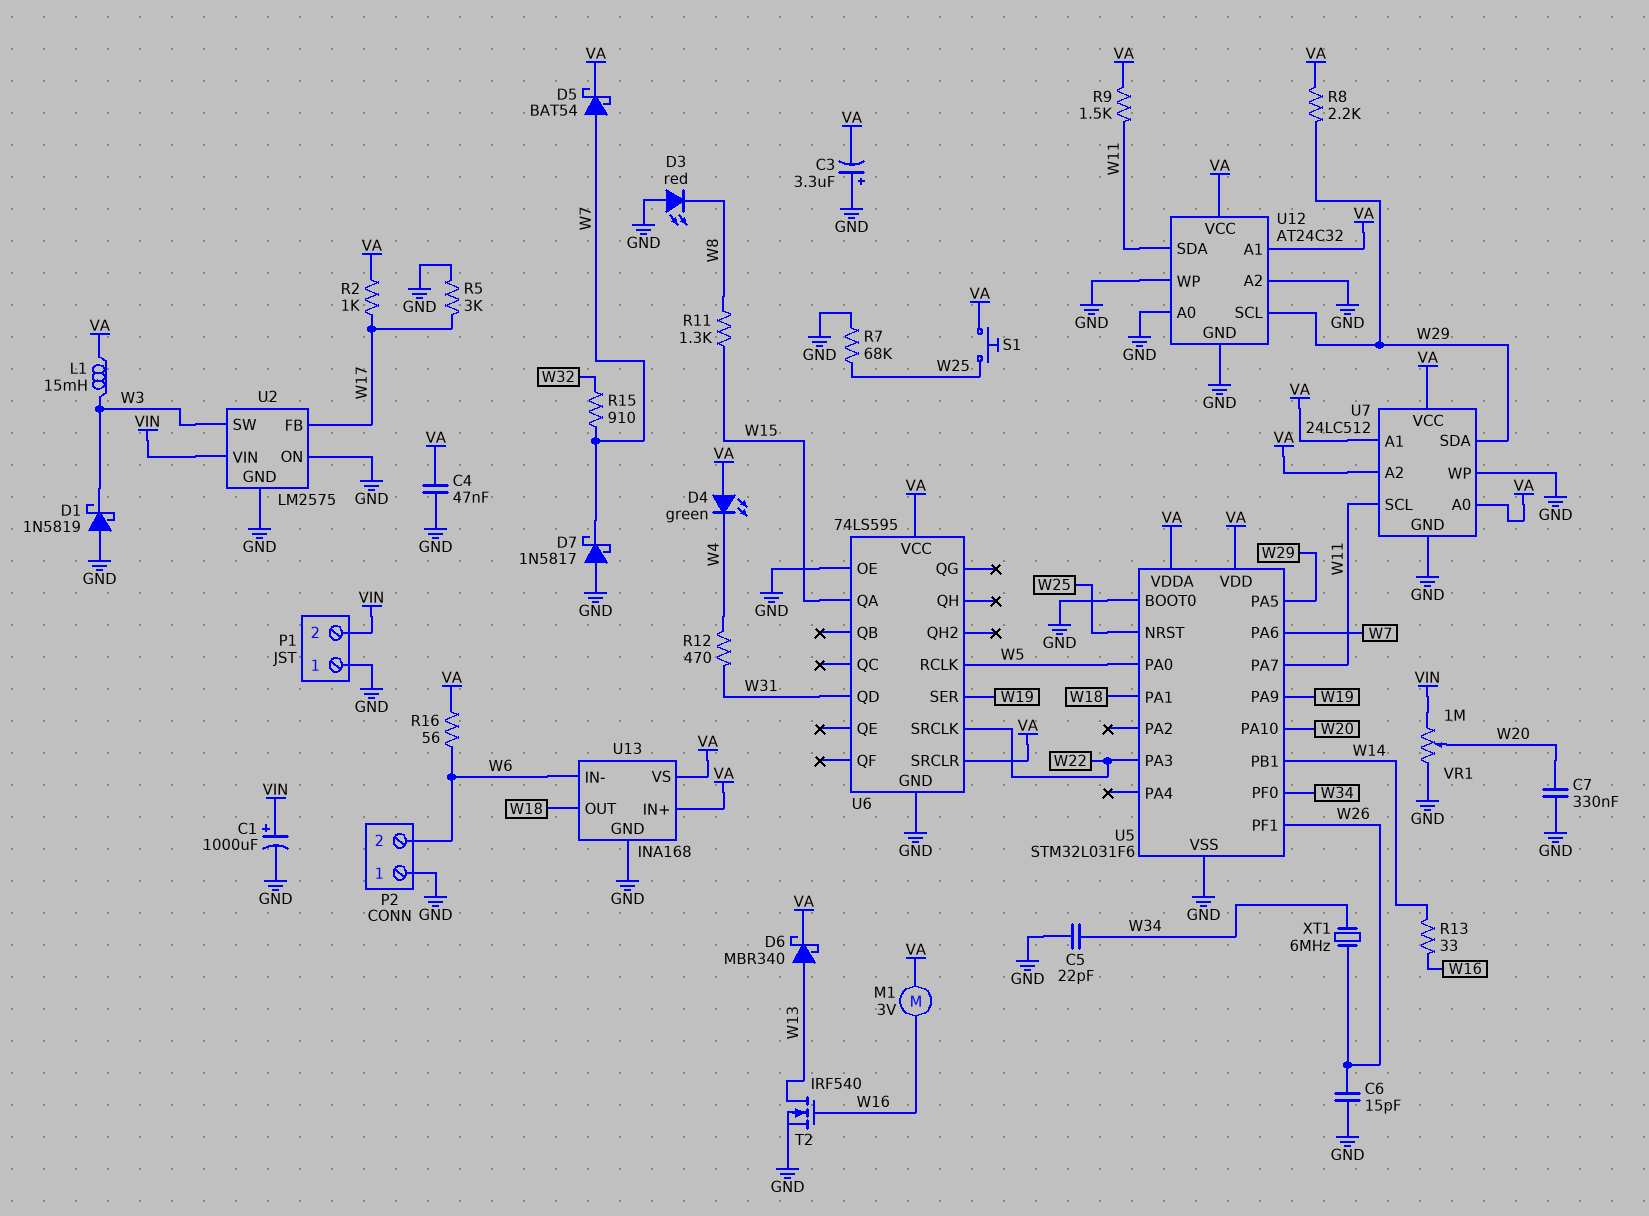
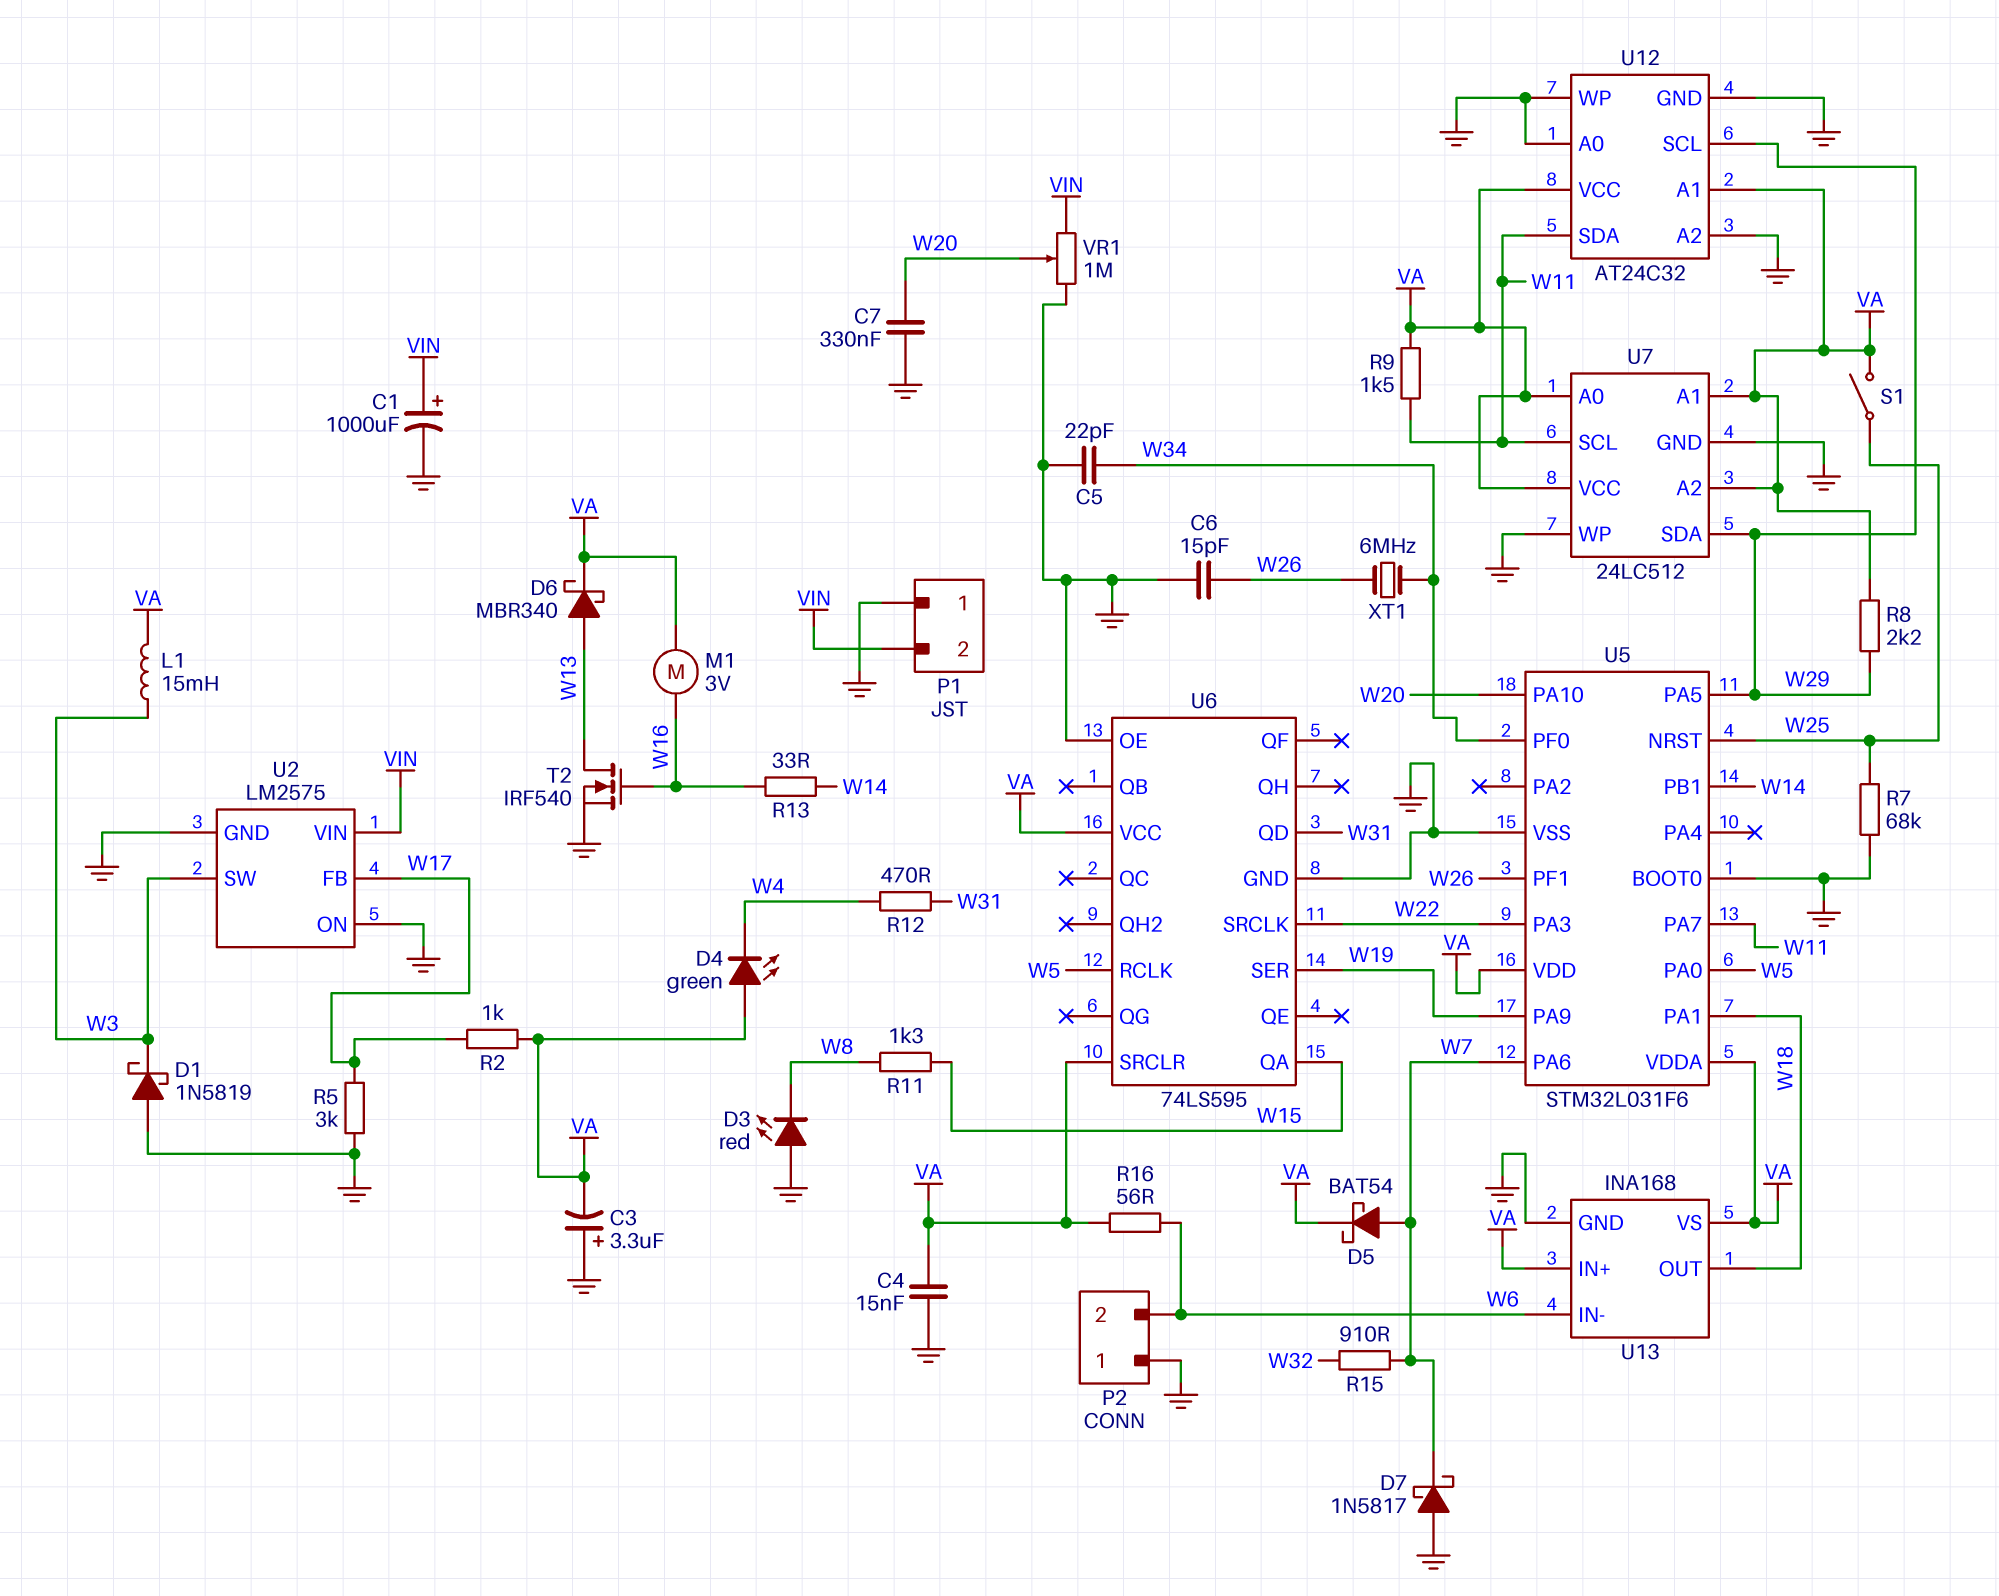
C4: 47nF (GND, VA) -> 15nF (GND, VA)
S1: button (VA, W25) -> switch (VA, W25)

